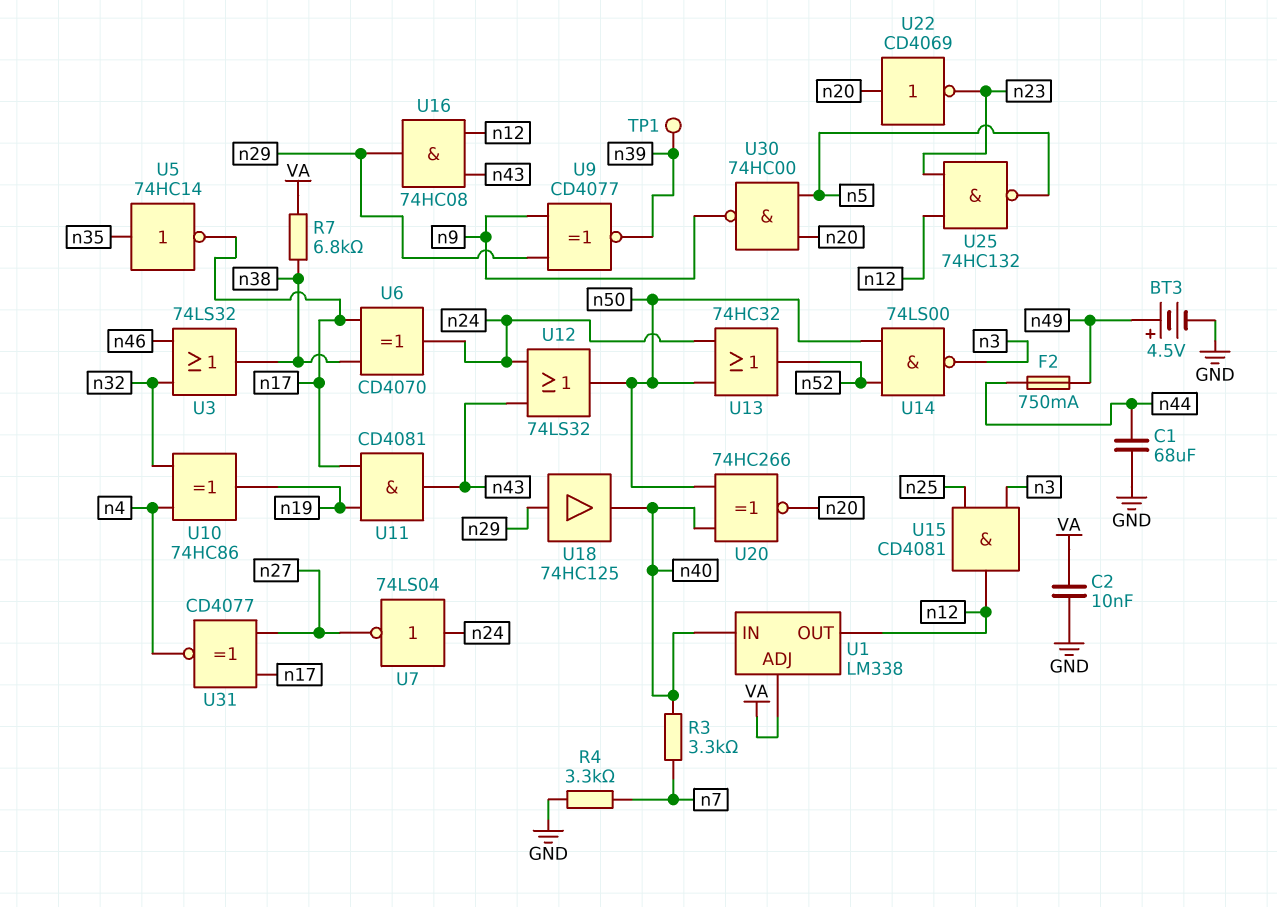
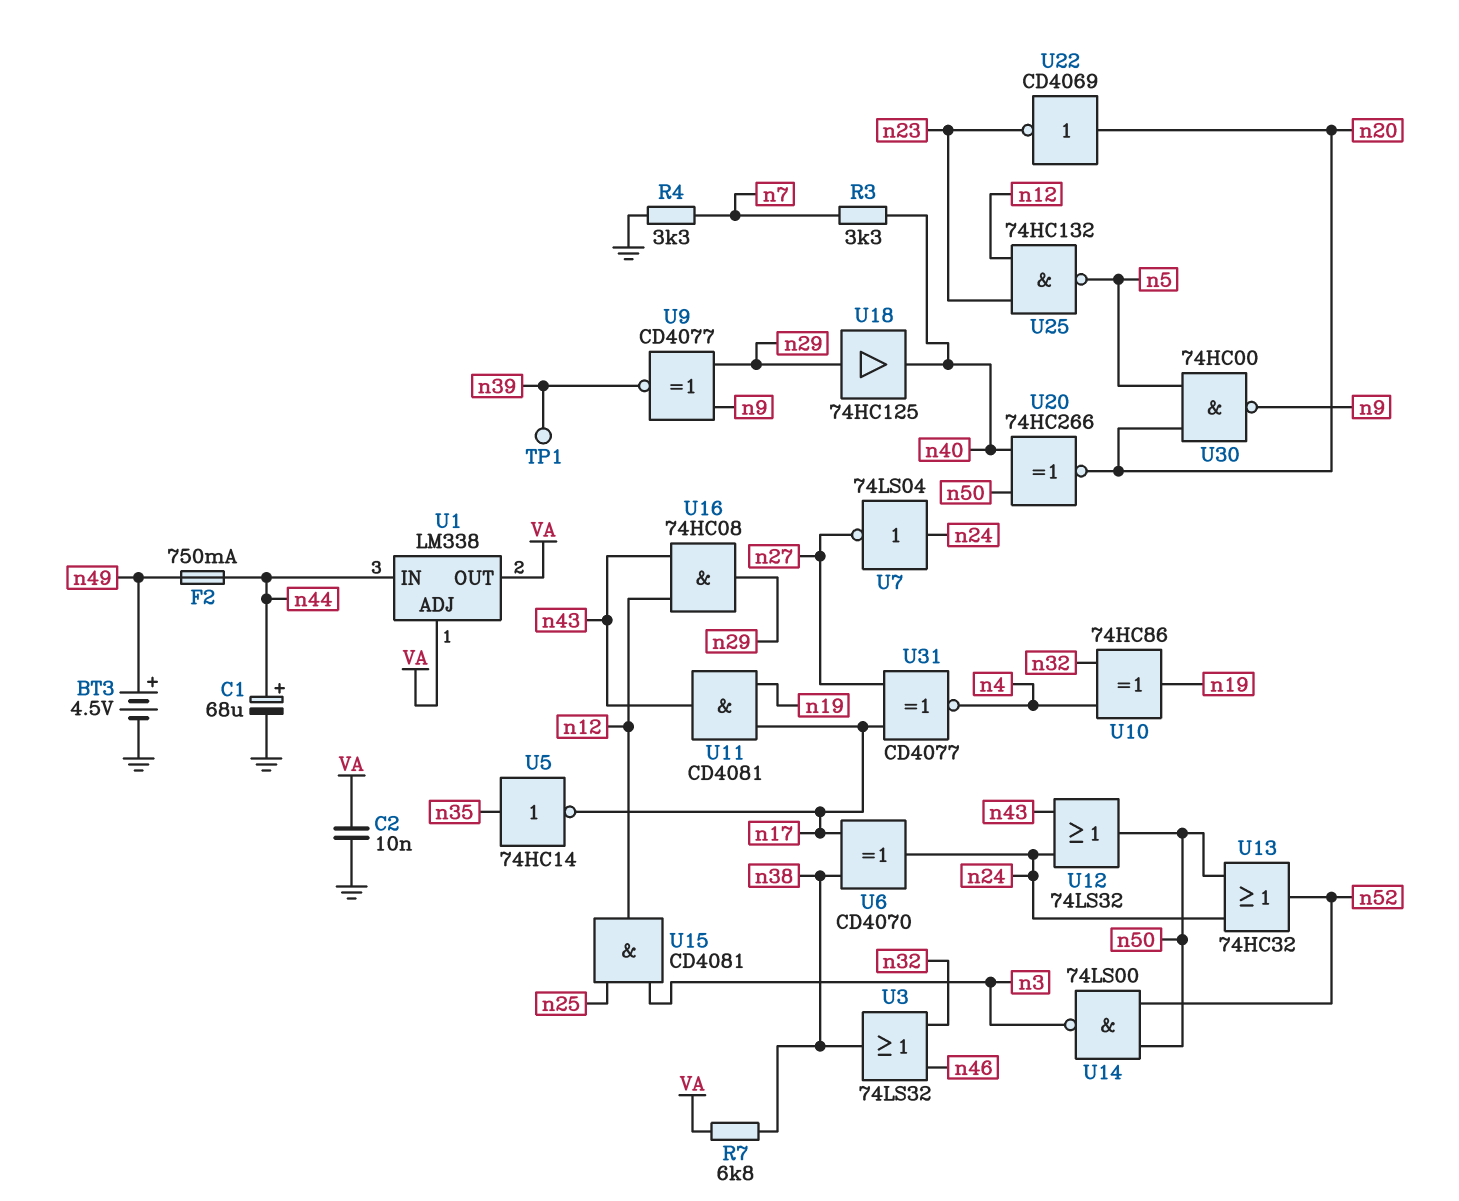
C1: 68uF (GND, n44) -> 68uF (plus n44, minus GND)
U1 pin IN: n40 -> n44
U1 pin OUT: n12 -> VA

